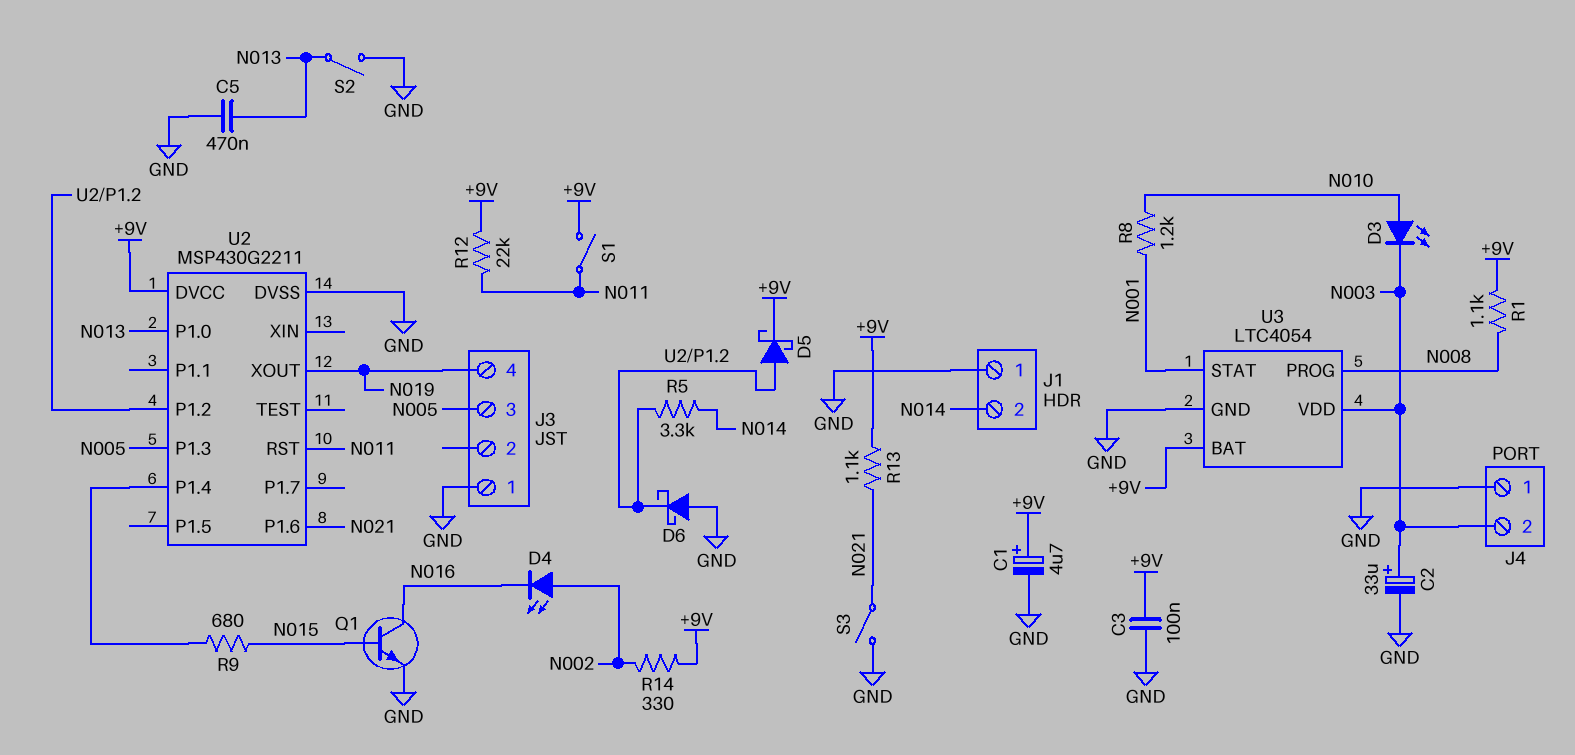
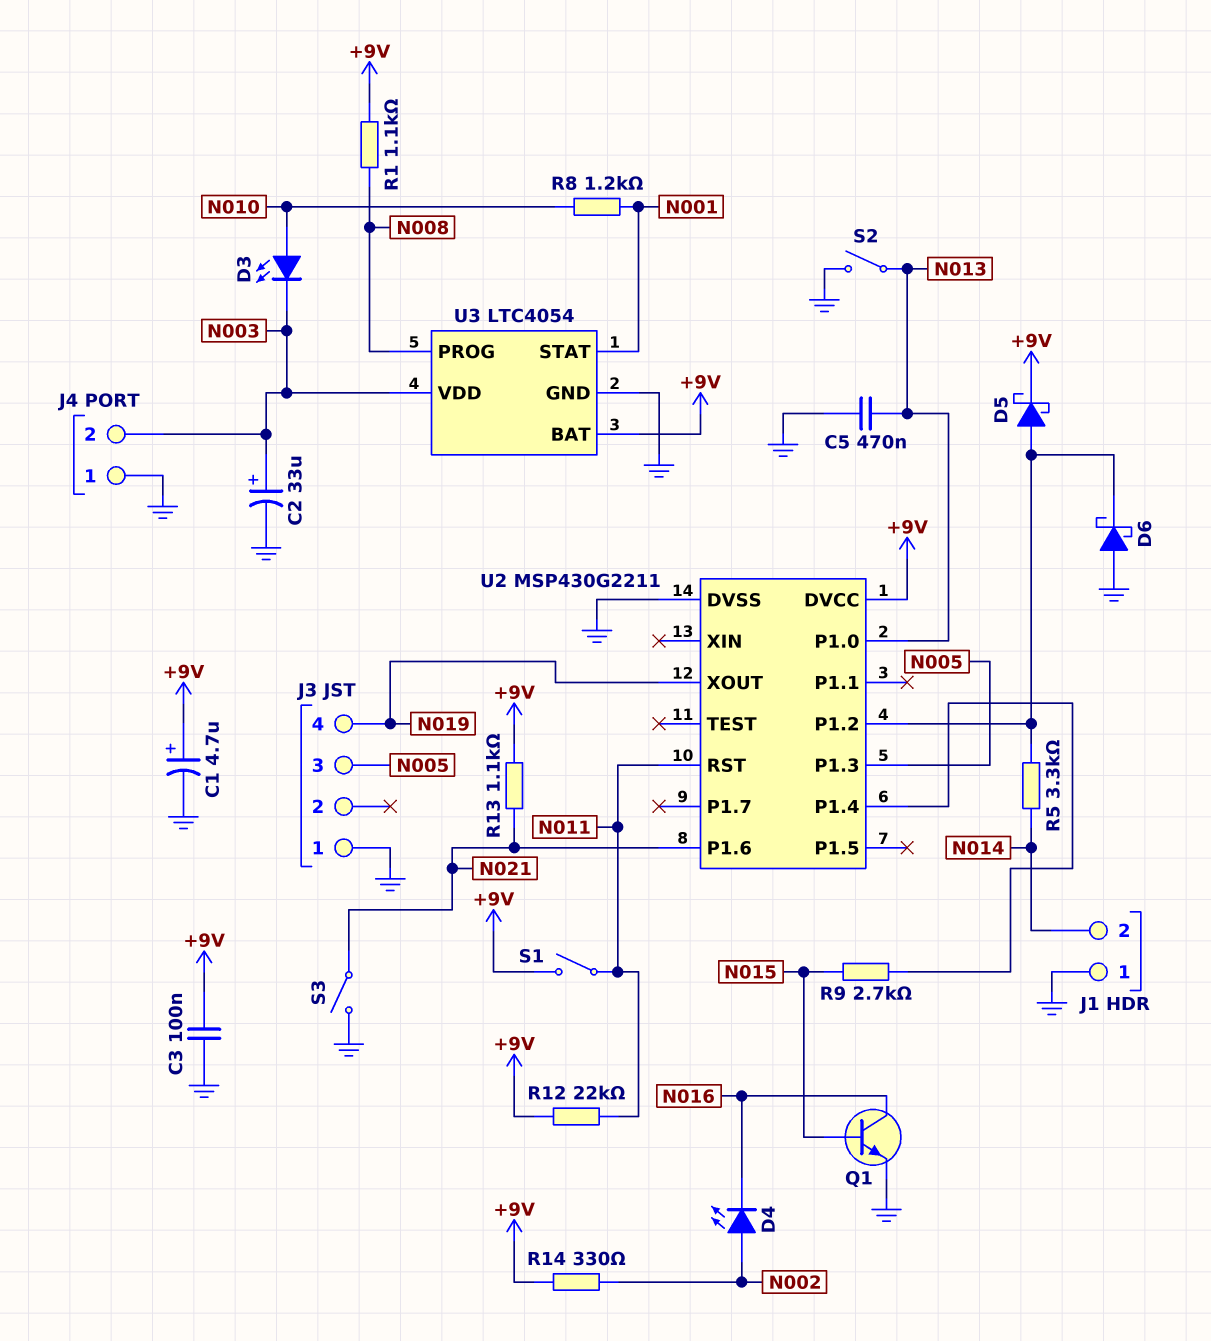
R9: 680 (N015, U2/P1.4) -> 2.7k (N015, U2/P1.4)

